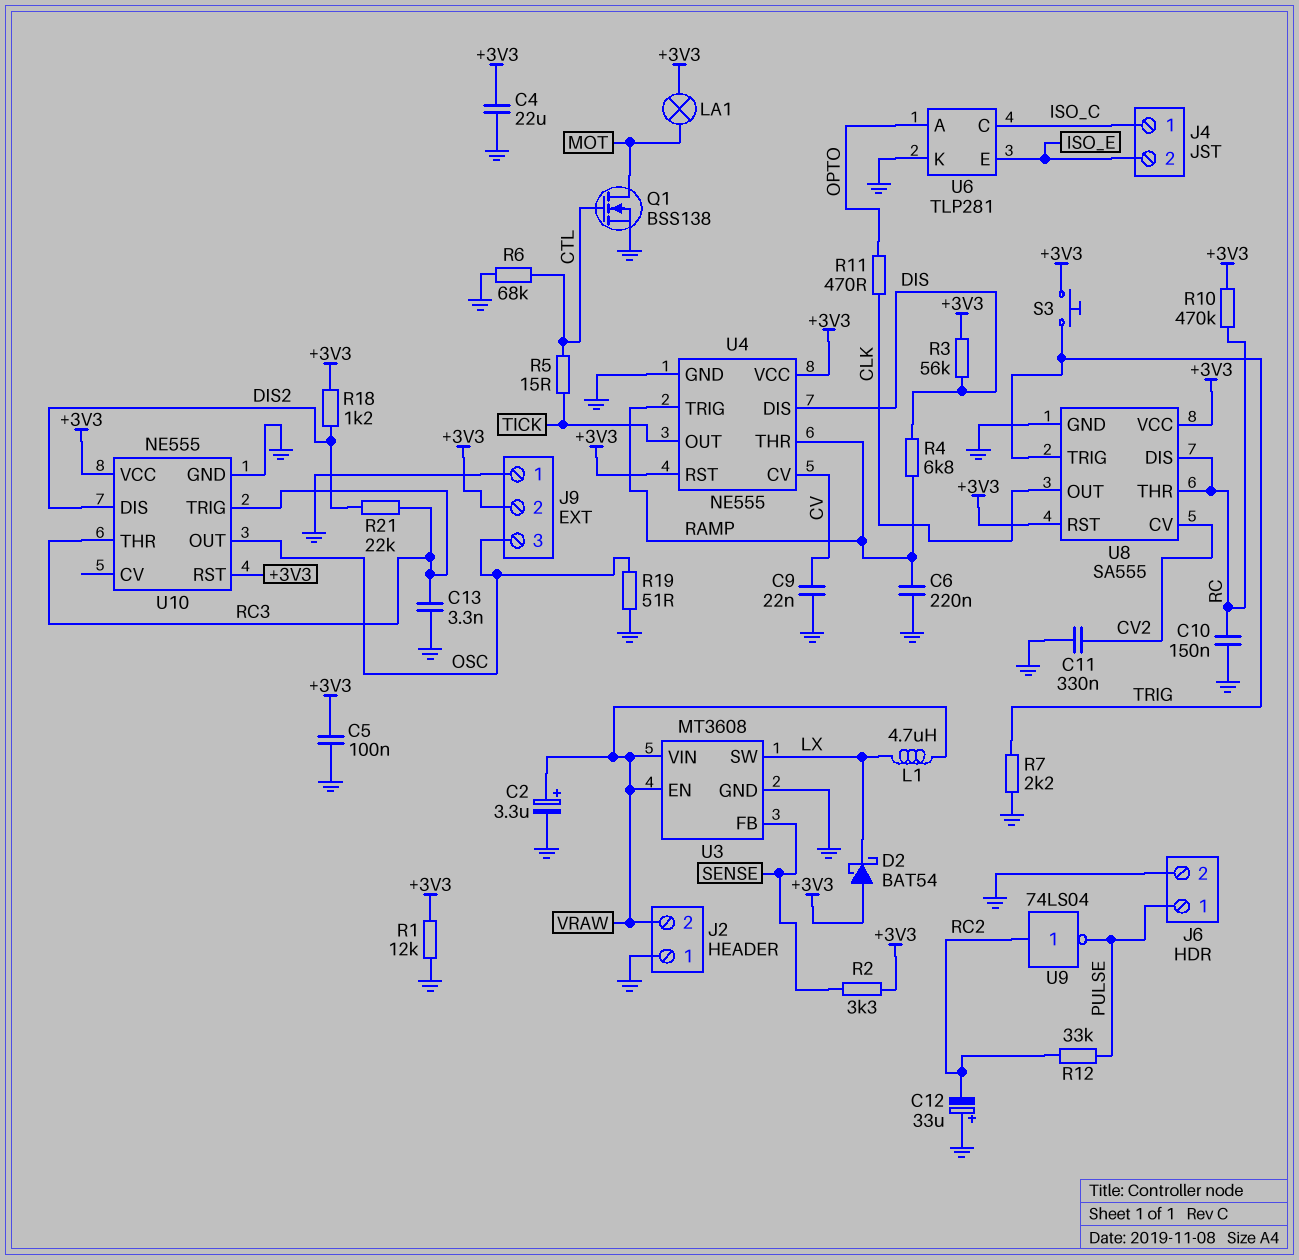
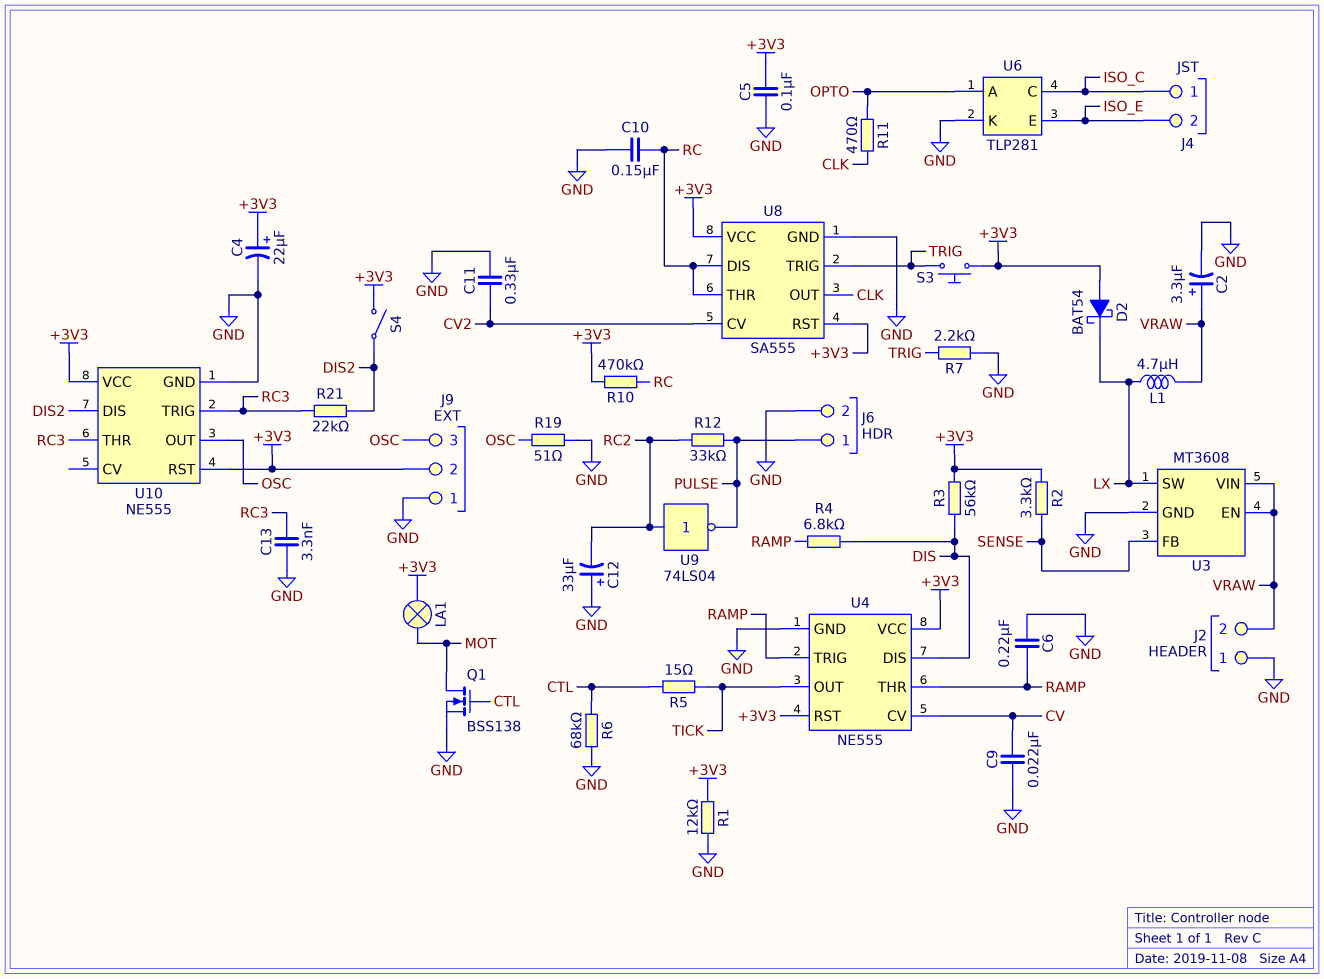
C4: 22uF (+3V3, GND) -> 22uF (plus +3V3, minus GND)
R18: 1.2k (+3V3, DIS2) -> none
S4: none -> switch (+3V3, DIS2)

